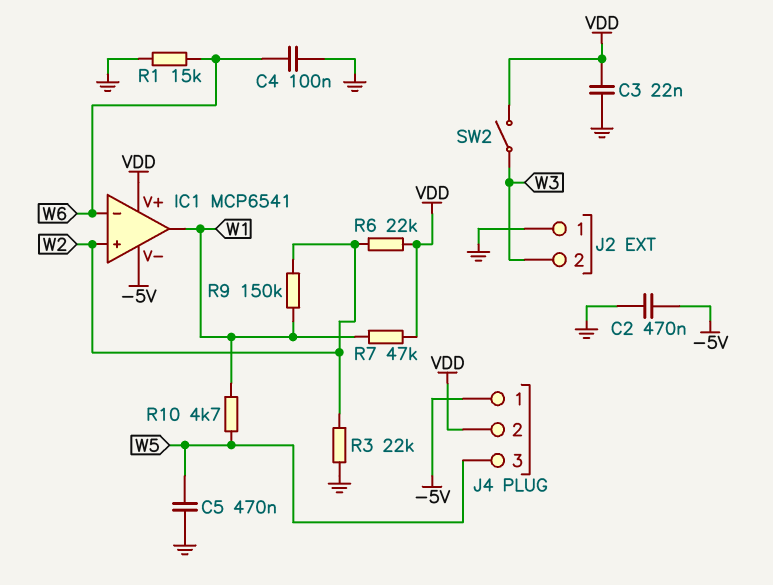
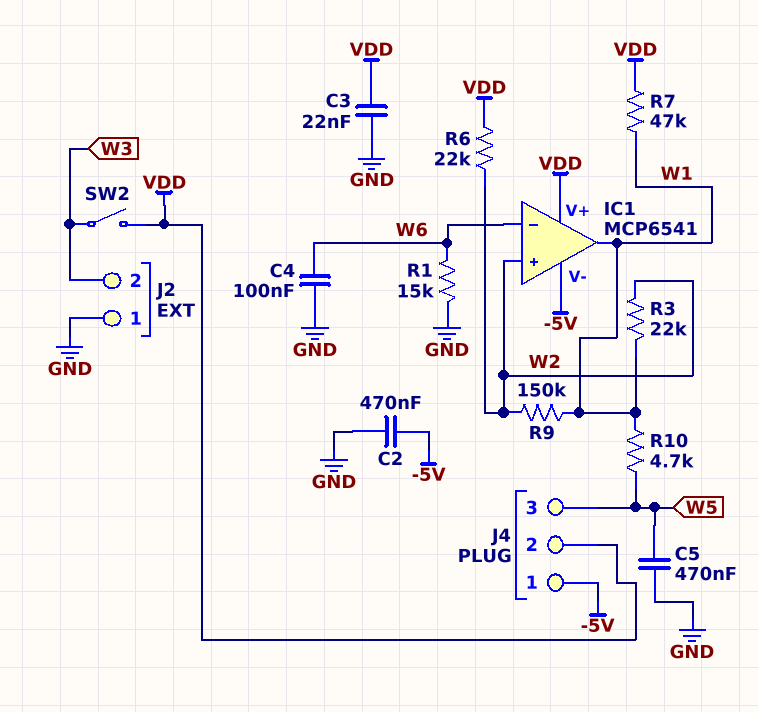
R3: 22k (GND, W2) -> 22k (W1, W2)

